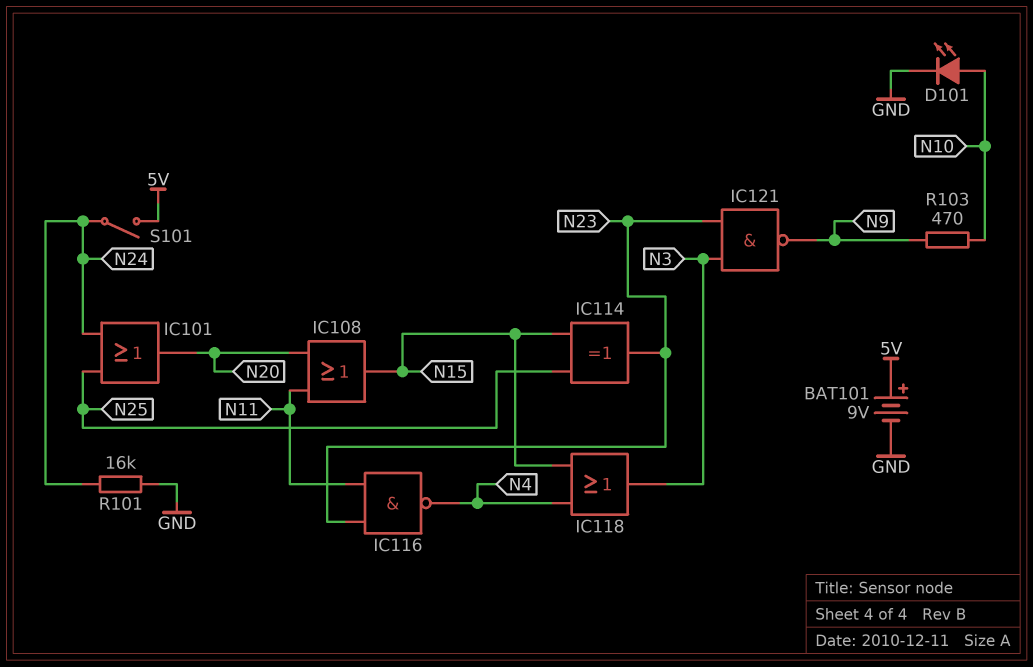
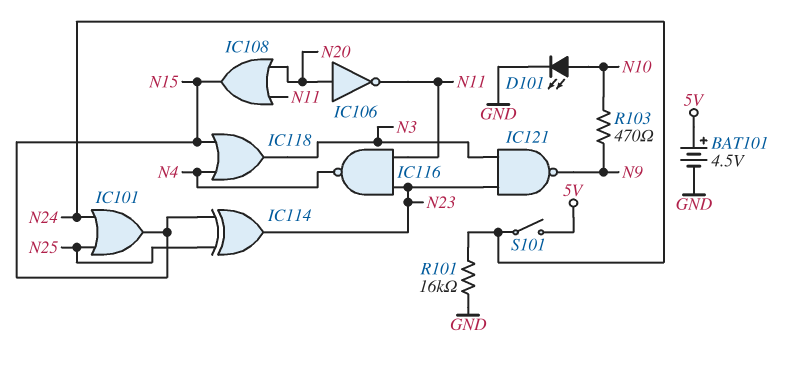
BAT101: 9V (plus 5V, minus GND) -> 4.5V (plus 5V, minus GND)
IC101: OR (in N24, in N25, out N20) -> OR (in N24, in N25, out N15)
IC106: none -> NOT (in N20, out N11)

